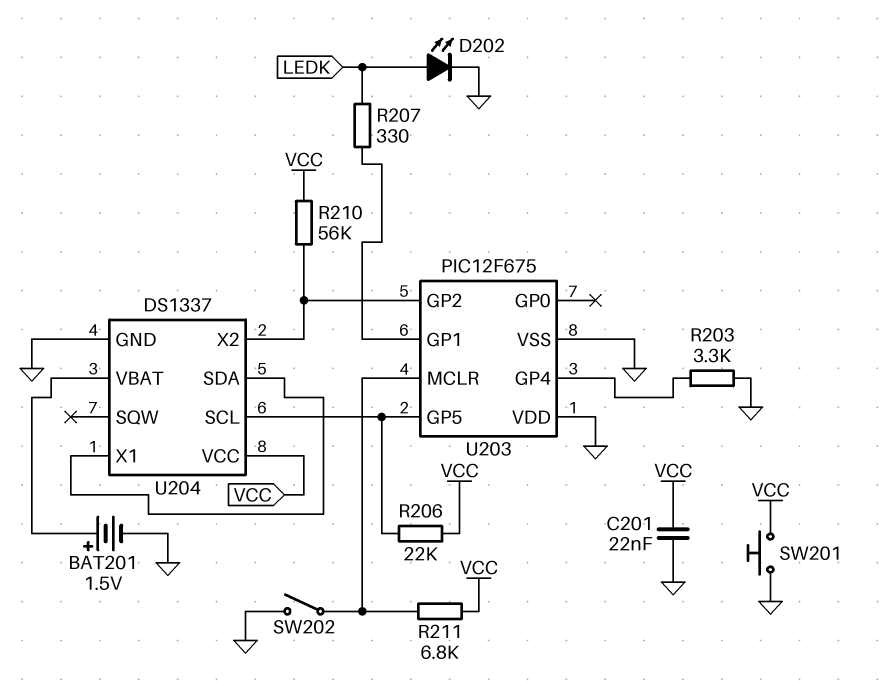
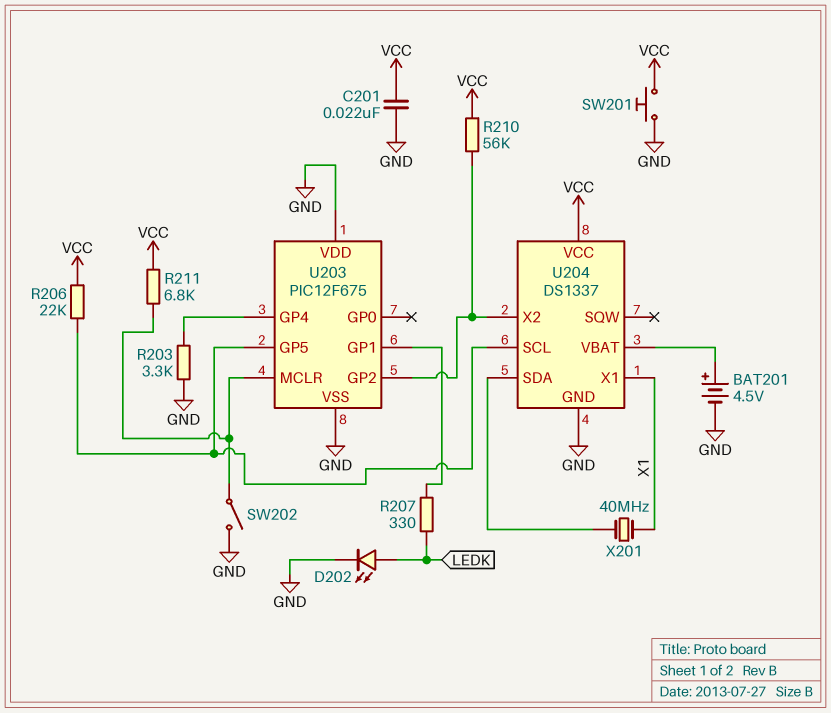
BAT201: 1.5V (plus U204/VBAT, minus GND) -> 4.5V (plus U204/VBAT, minus GND)
U204 pin X1: U204/SDA -> X1
X201: none -> 40MHz (U204/SDA, X1)

